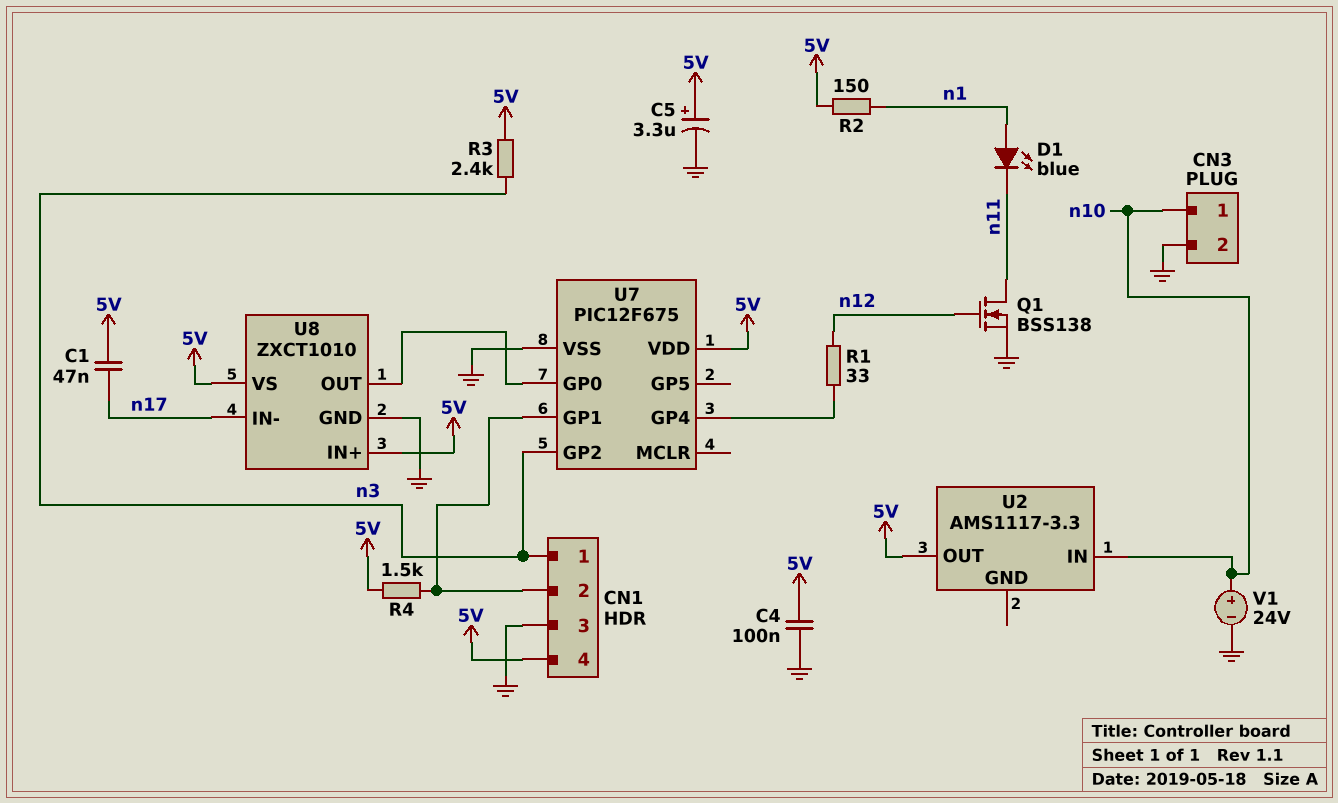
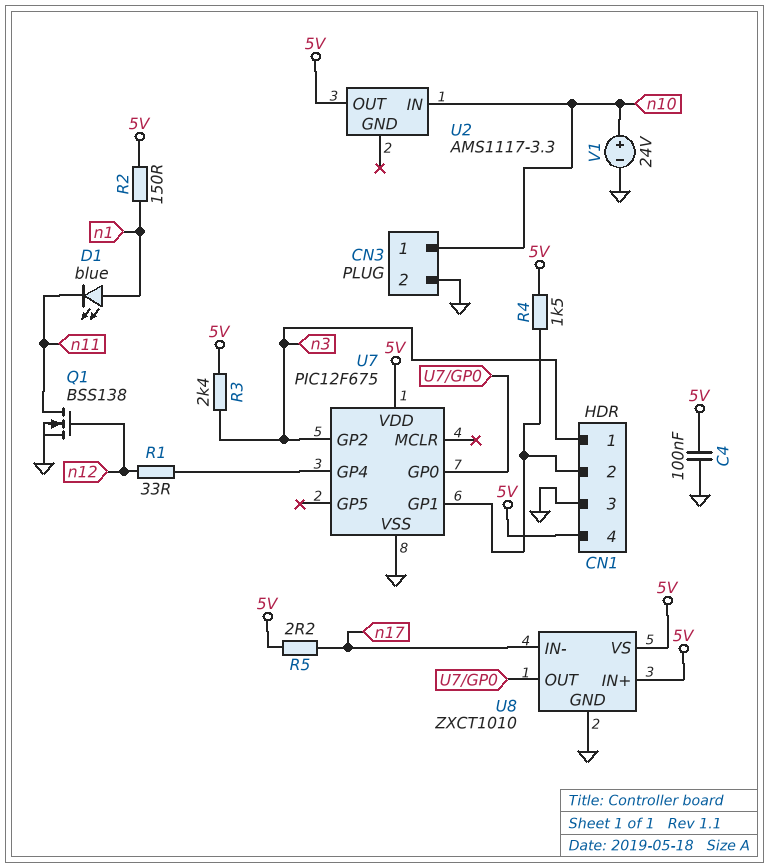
C1: 47nF (5V, n17) -> none
C5: 3.3uF (plus 5V, minus GND) -> none
R5: none -> 2.2 (5V, n17)

